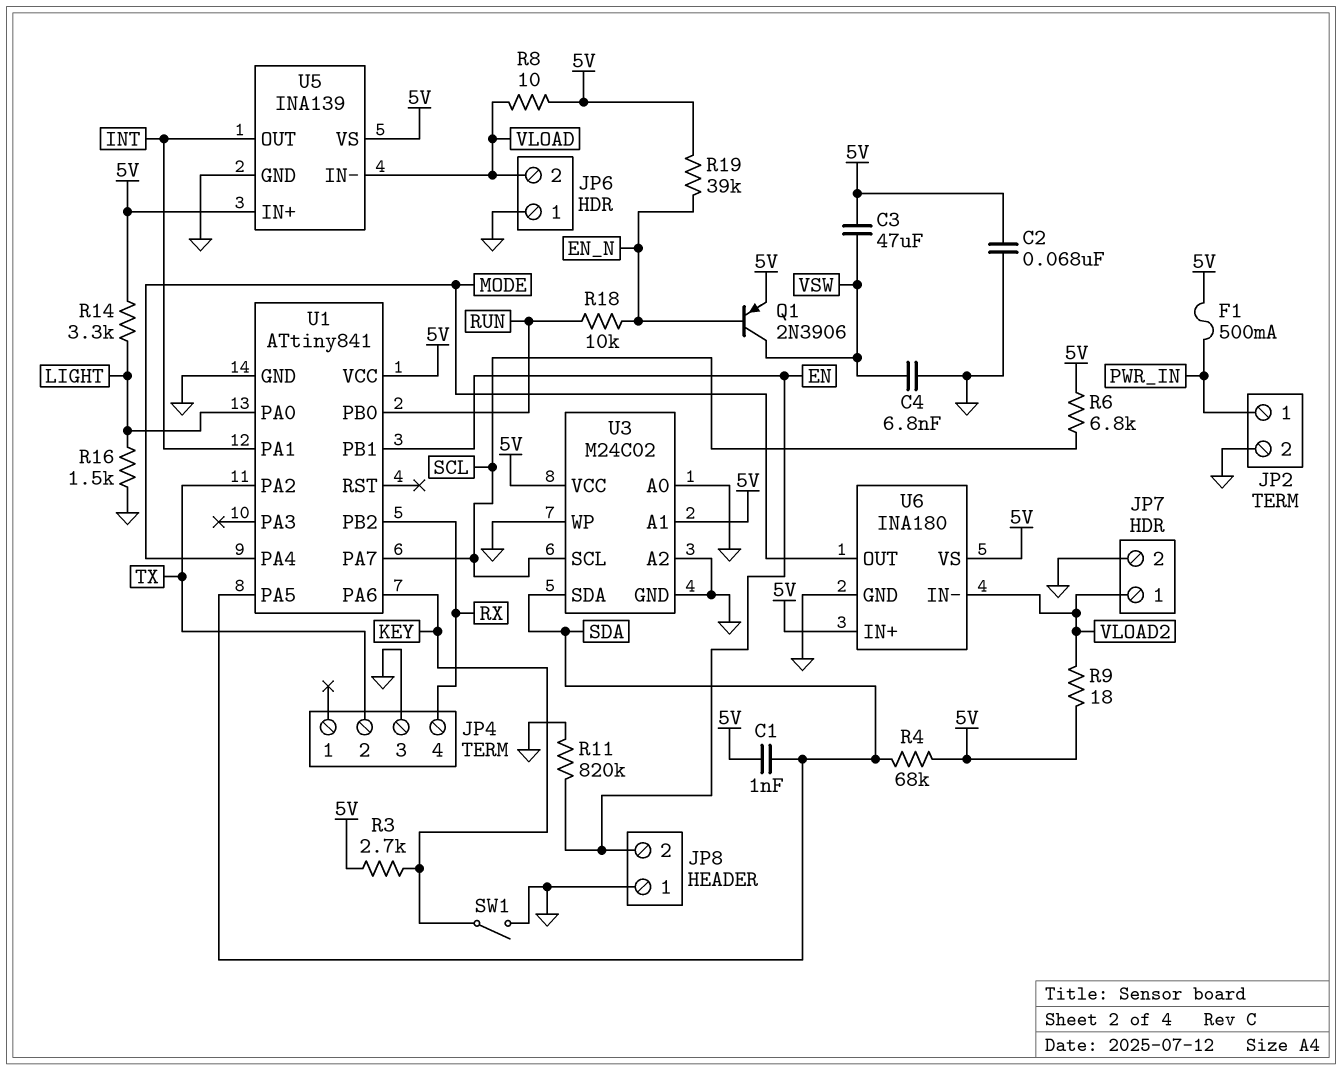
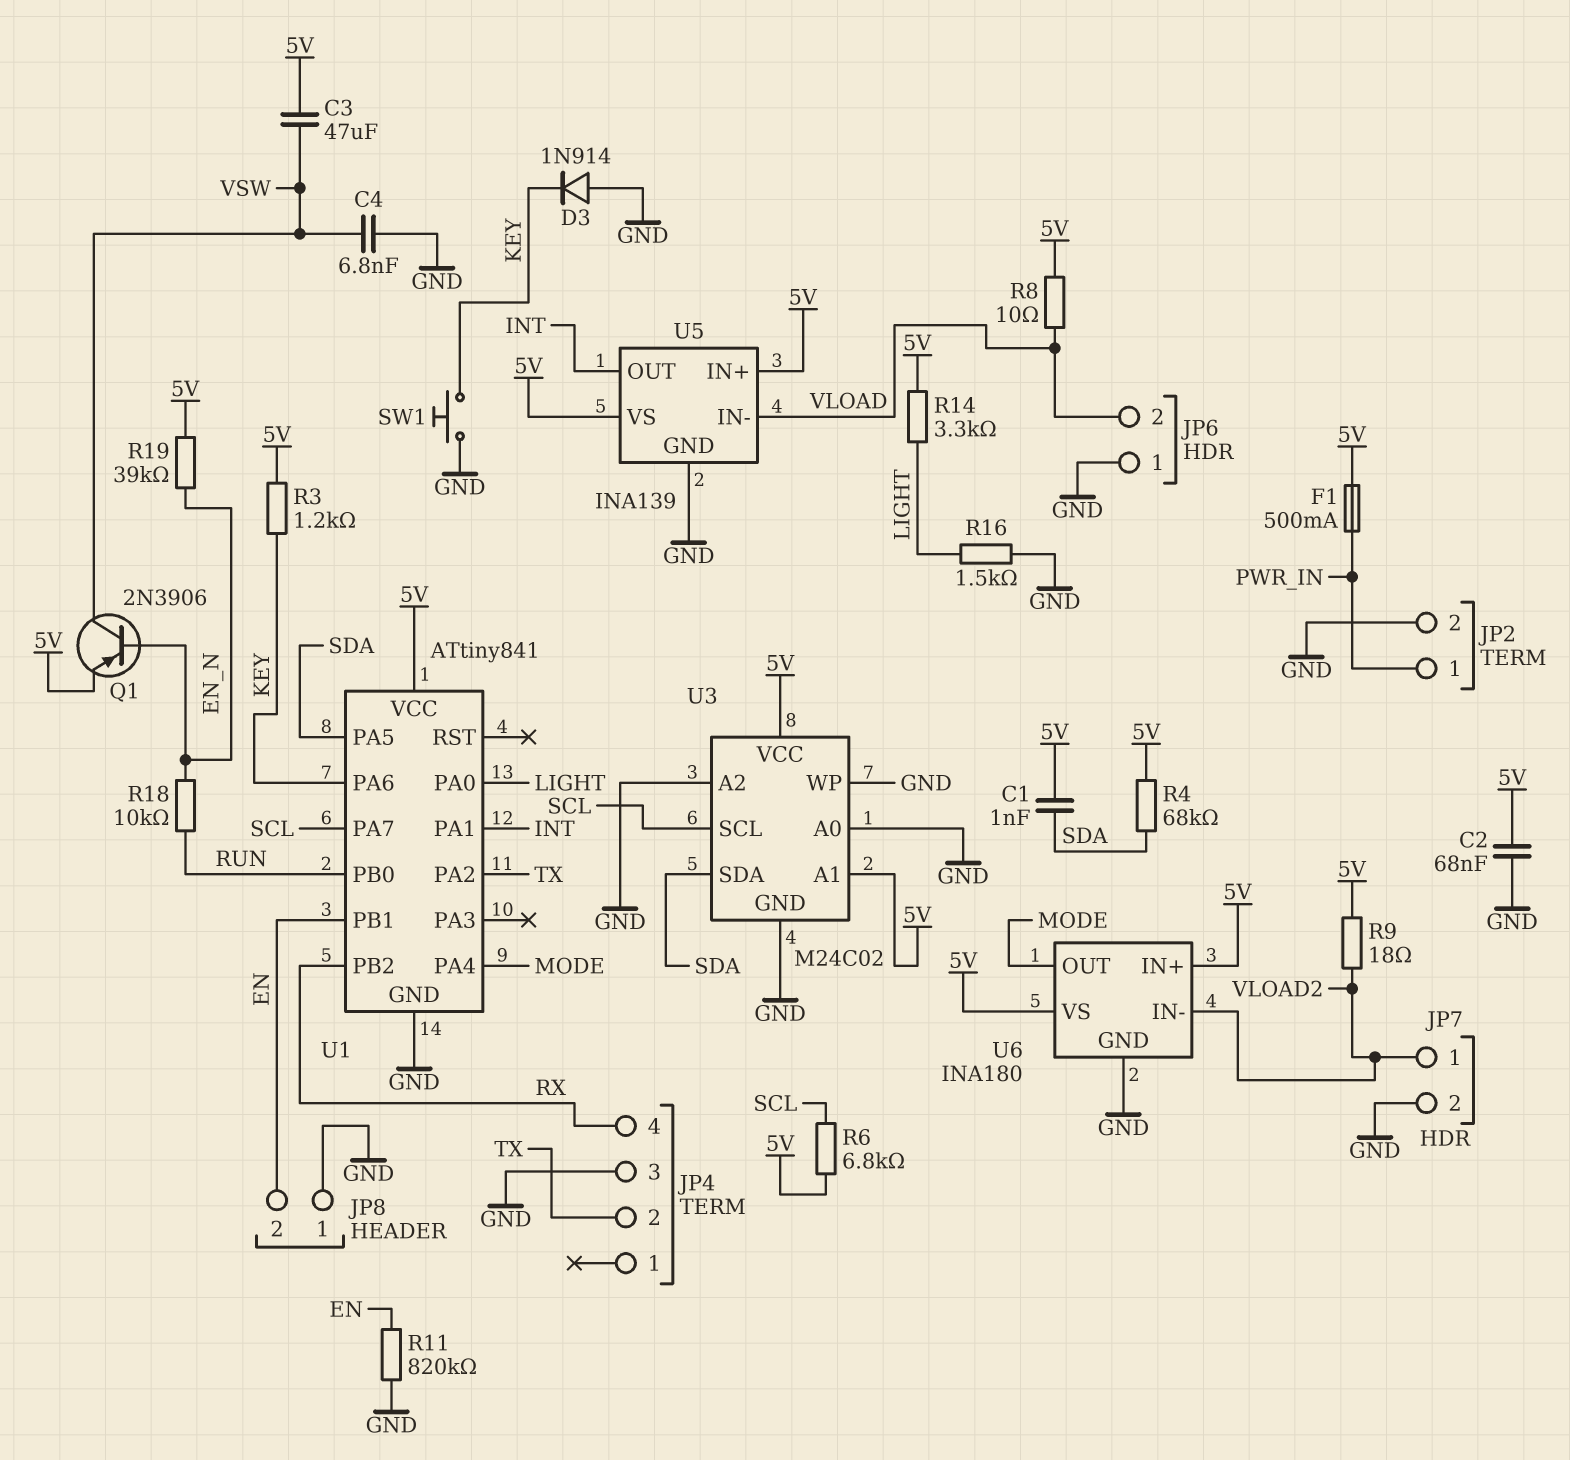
D3: none -> diode 1N914 (A GND, K KEY)
R3: 2.7k (5V, KEY) -> 1.2k (5V, KEY)
SW1: switch (GND, KEY) -> button (GND, KEY)

